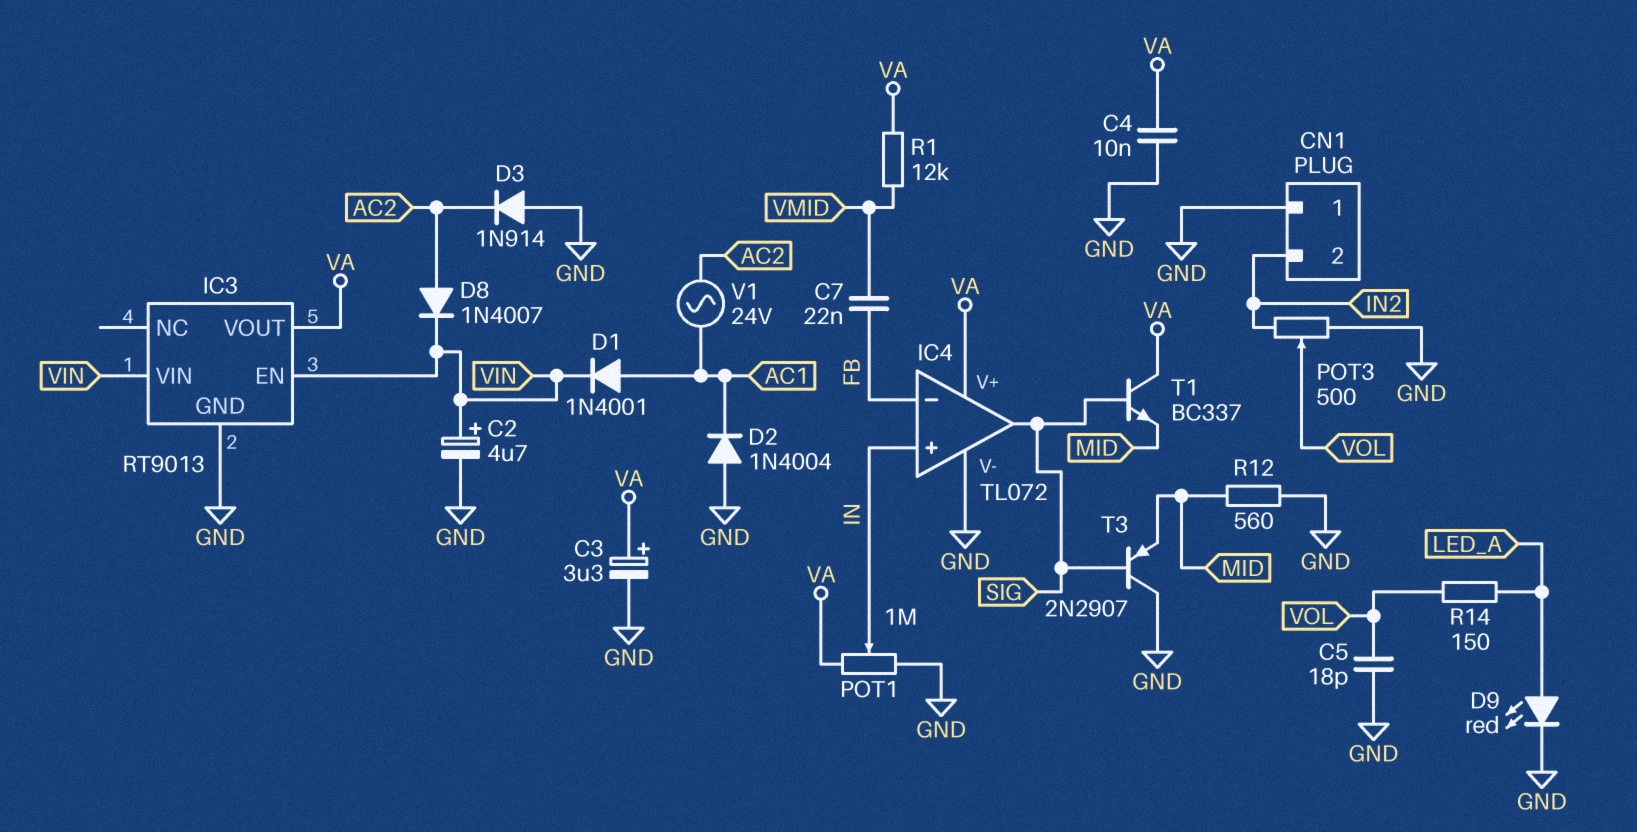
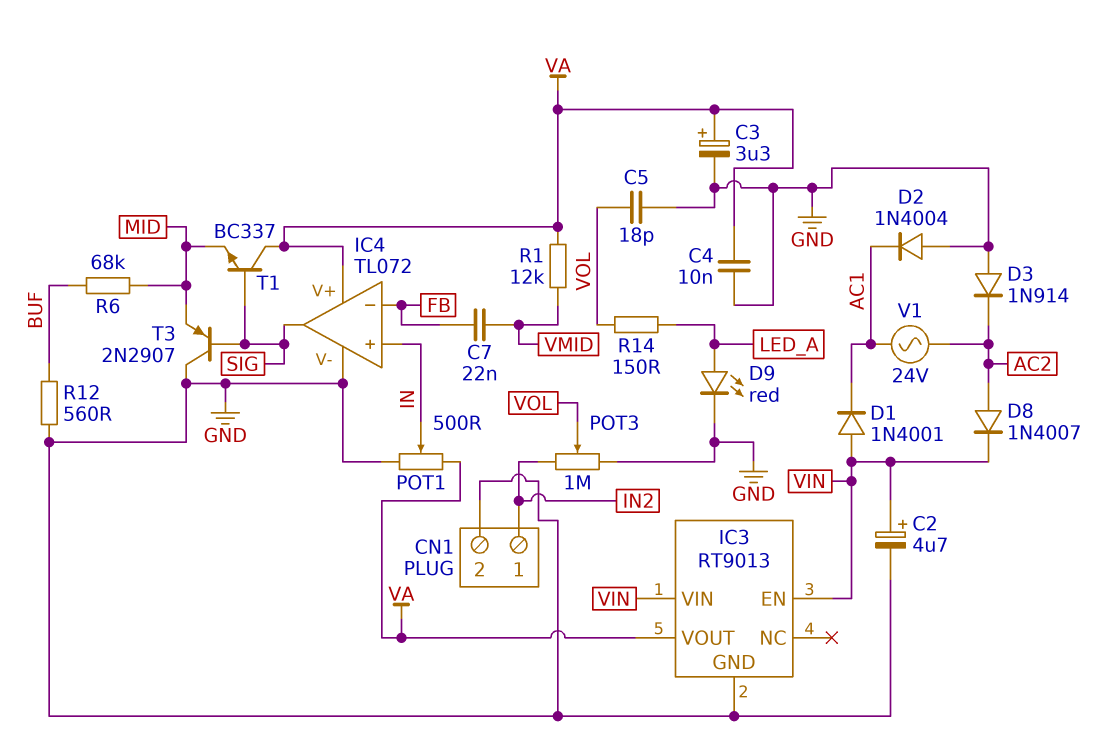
CN1 pin 1: GND -> IN2
CN1 pin 2: IN2 -> GND
D1: diode 1N4001 (A AC1, K VIN) -> diode 1N4001 (A VIN, K AC1)
POT1: 1M (GND, VA, wiper IN) -> 500 (GND, VA, wiper IN)
POT3: 500 (GND, IN2, wiper VOL) -> 1M (GND, IN2, wiper VOL)
R6: none -> 68k (BUF, MID)
R12: 560 (GND, MID) -> 560 (BUF, GND)

